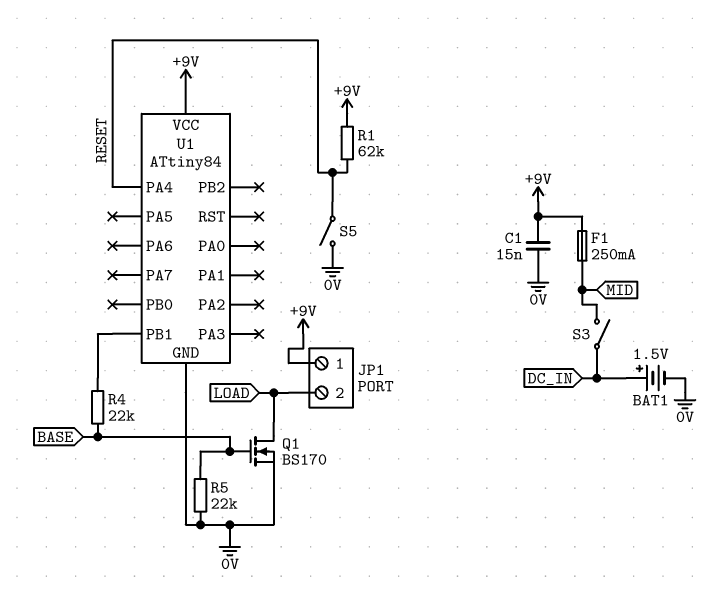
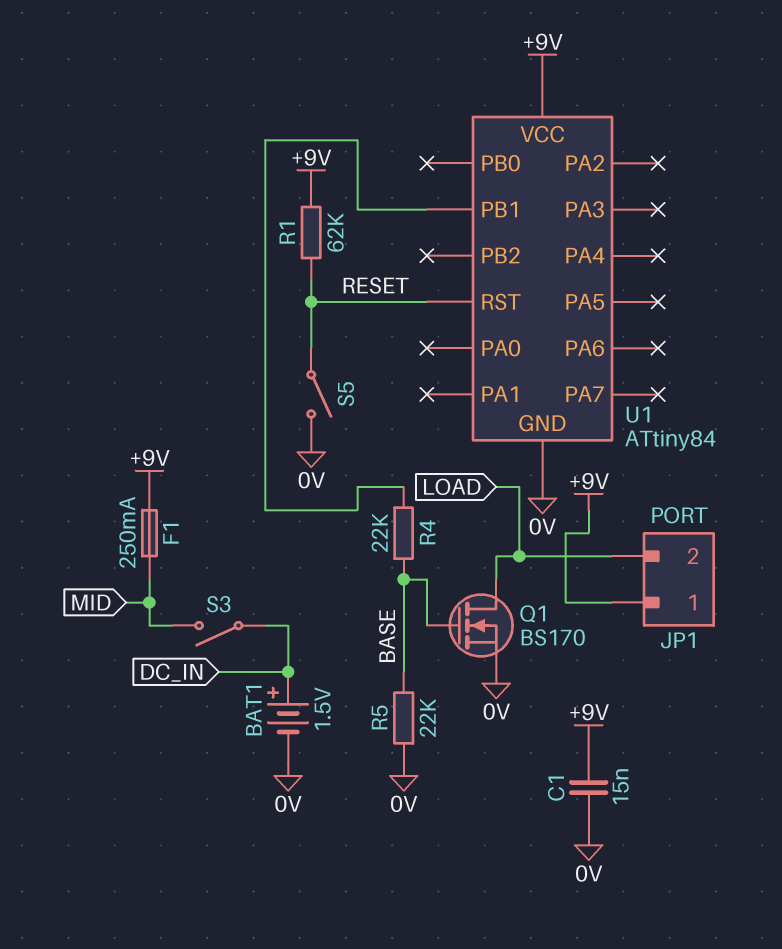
U1 pin PA4: RESET -> none
U1 pin RST: none -> RESET

